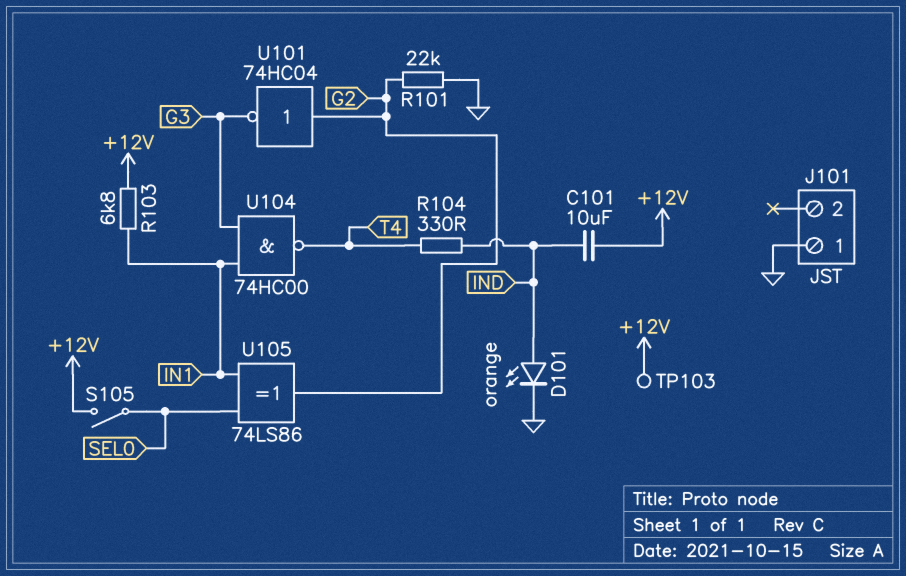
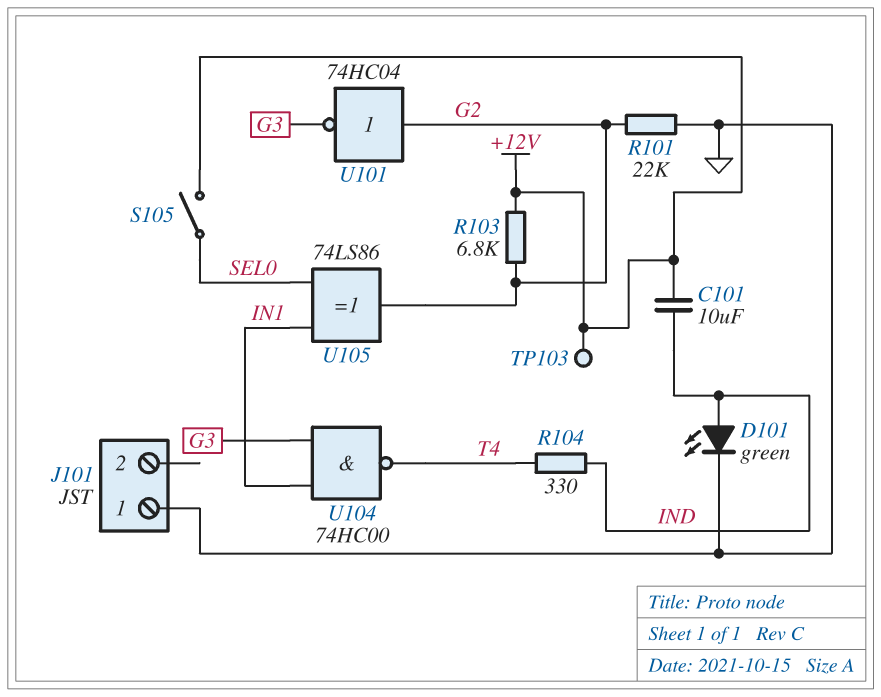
D101: LED orange (A IND, K GND) -> LED green (A IND, K GND)
R103: 6.8k (+12V, IN1) -> 6.8k (+12V, G2)

